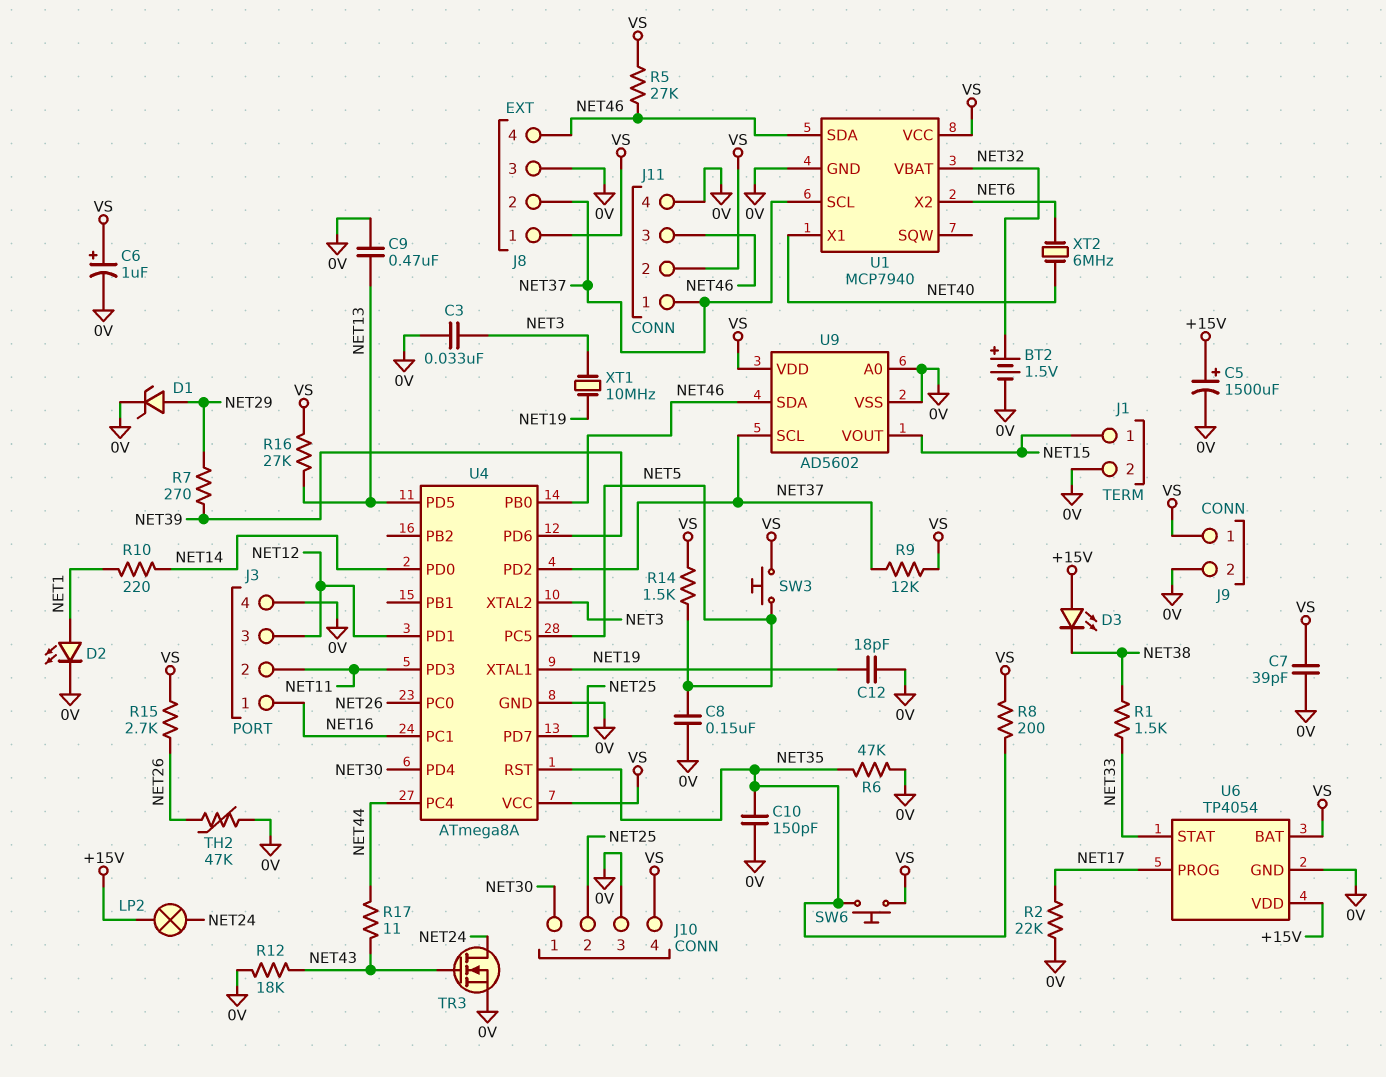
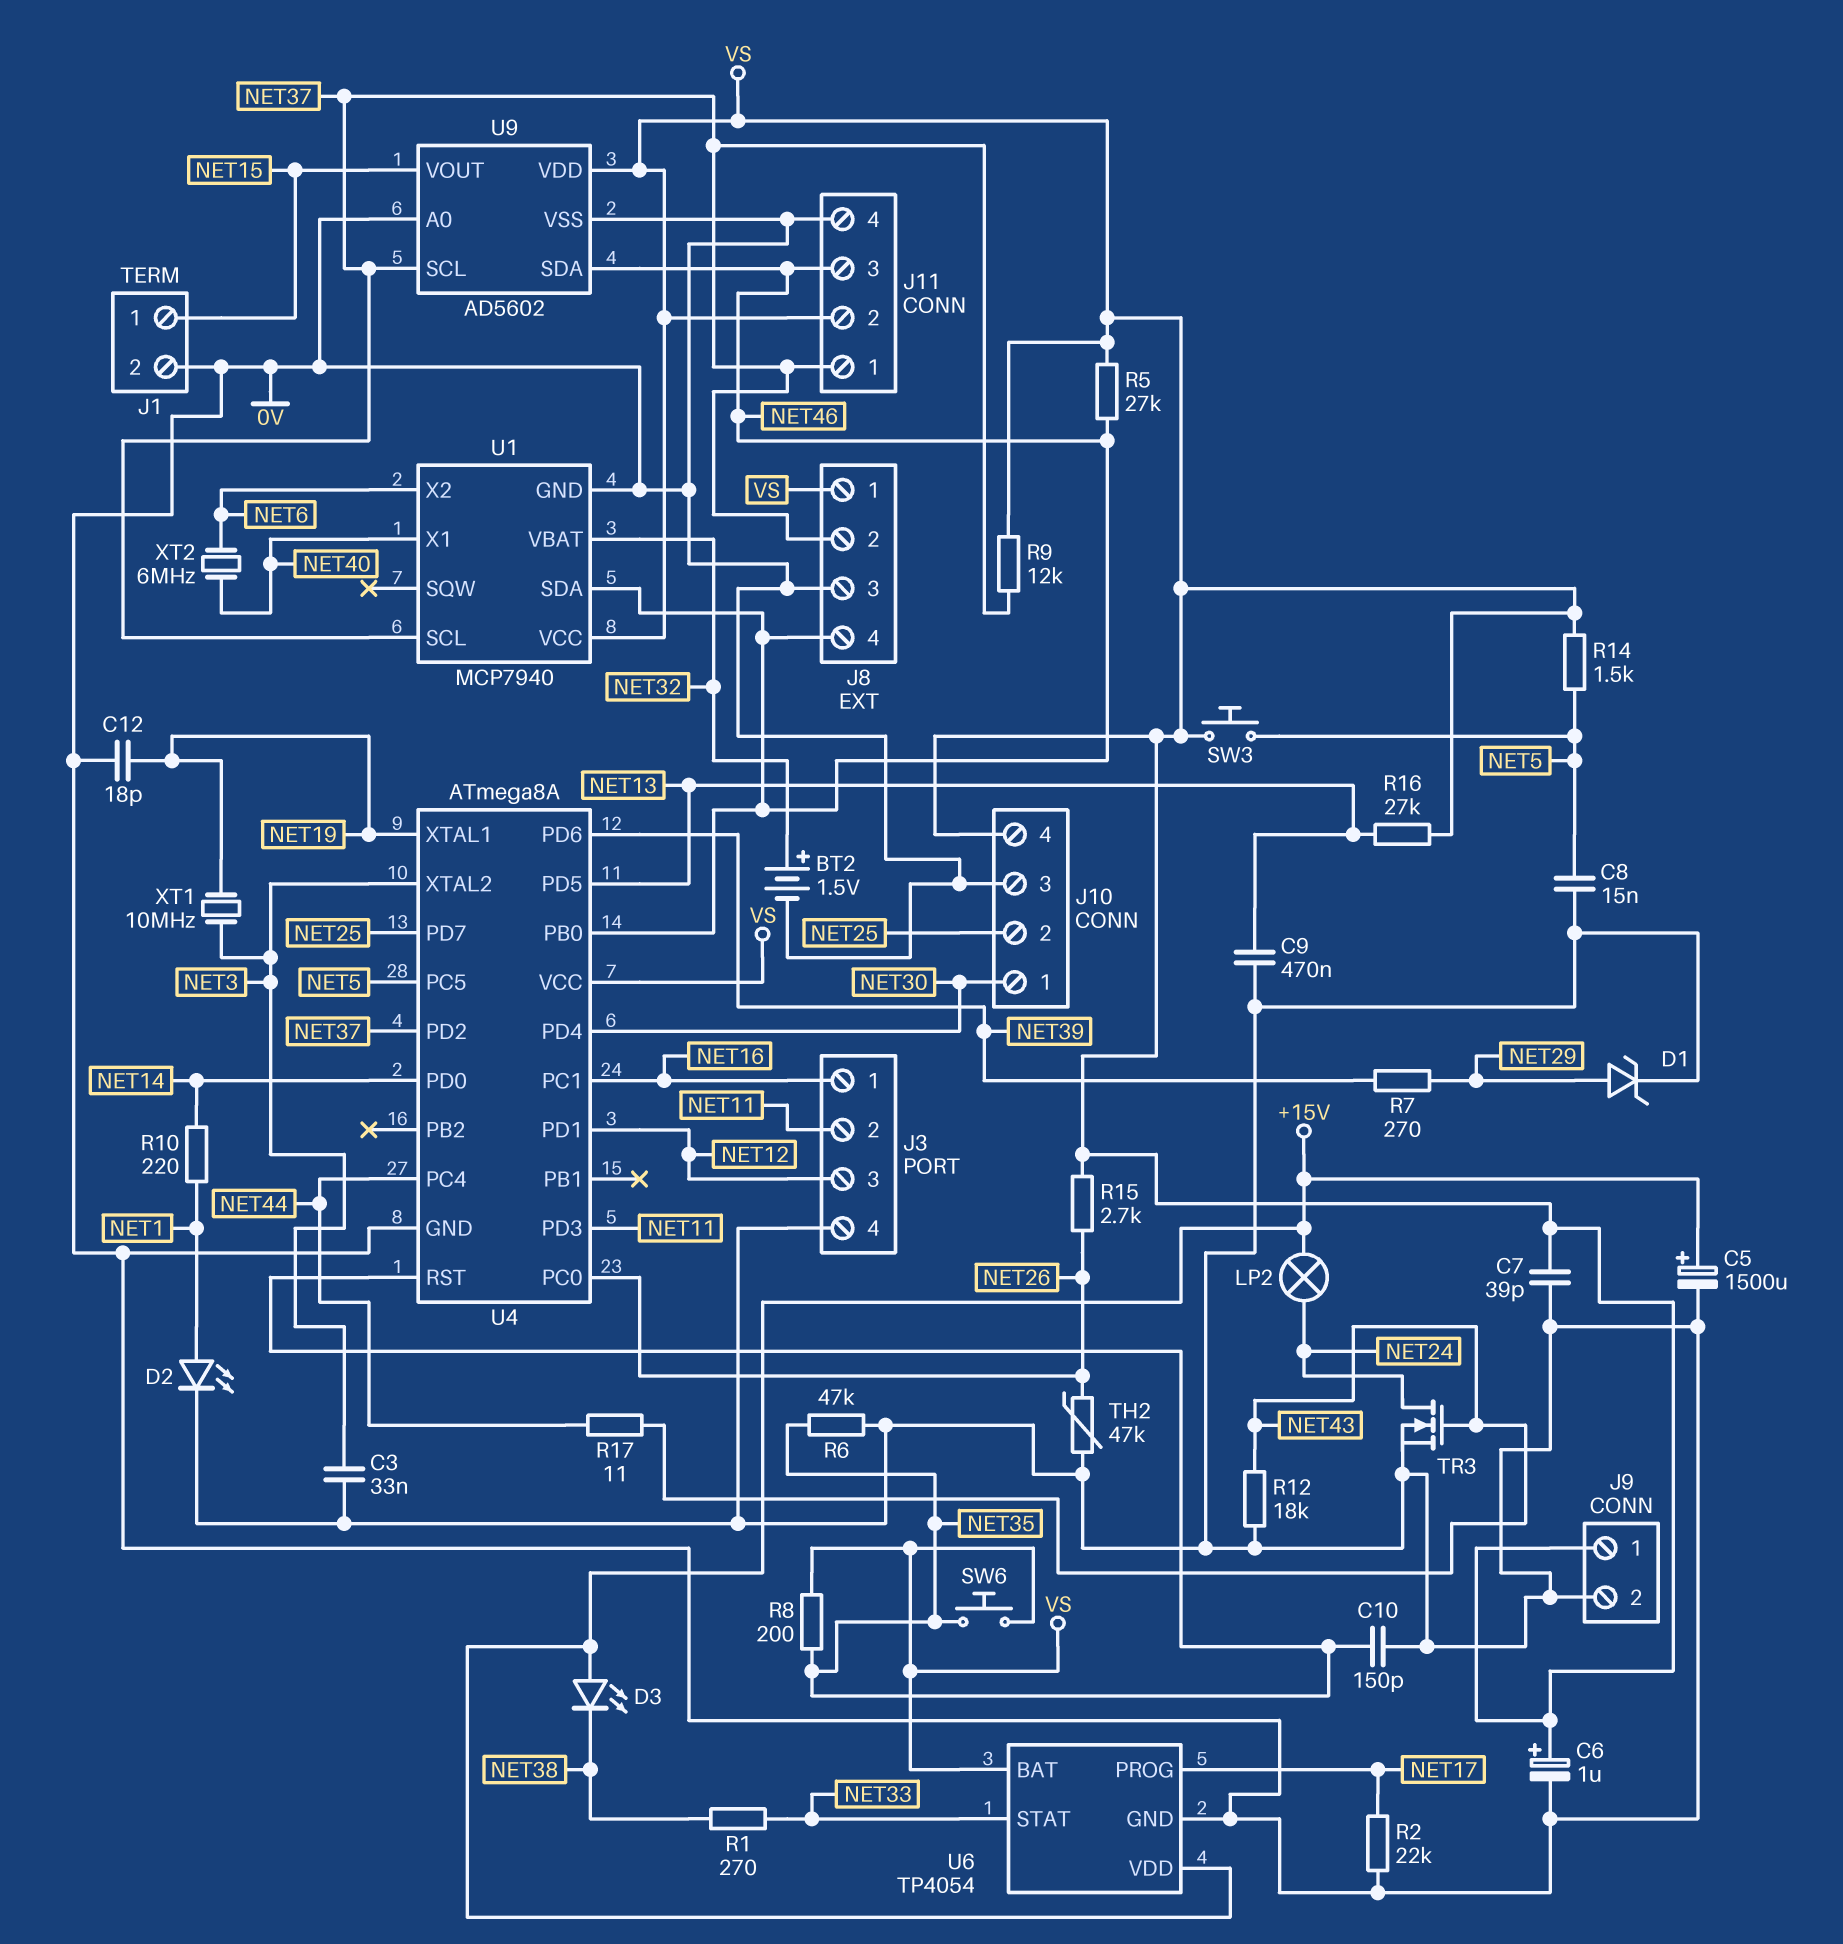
C8: 150nF (0V, NET5) -> 15nF (0V, NET5)
R1: 1.5k (NET33, NET38) -> 270 (NET33, NET38)

